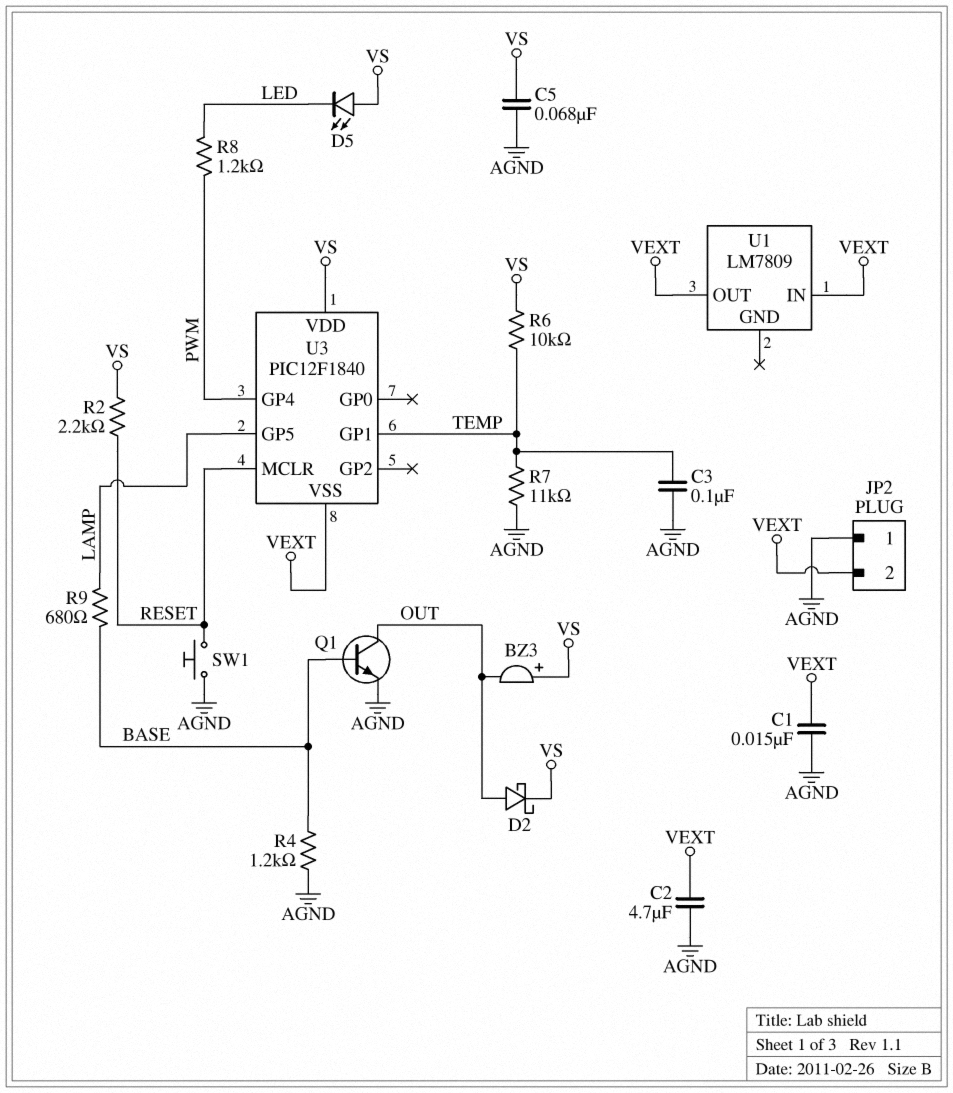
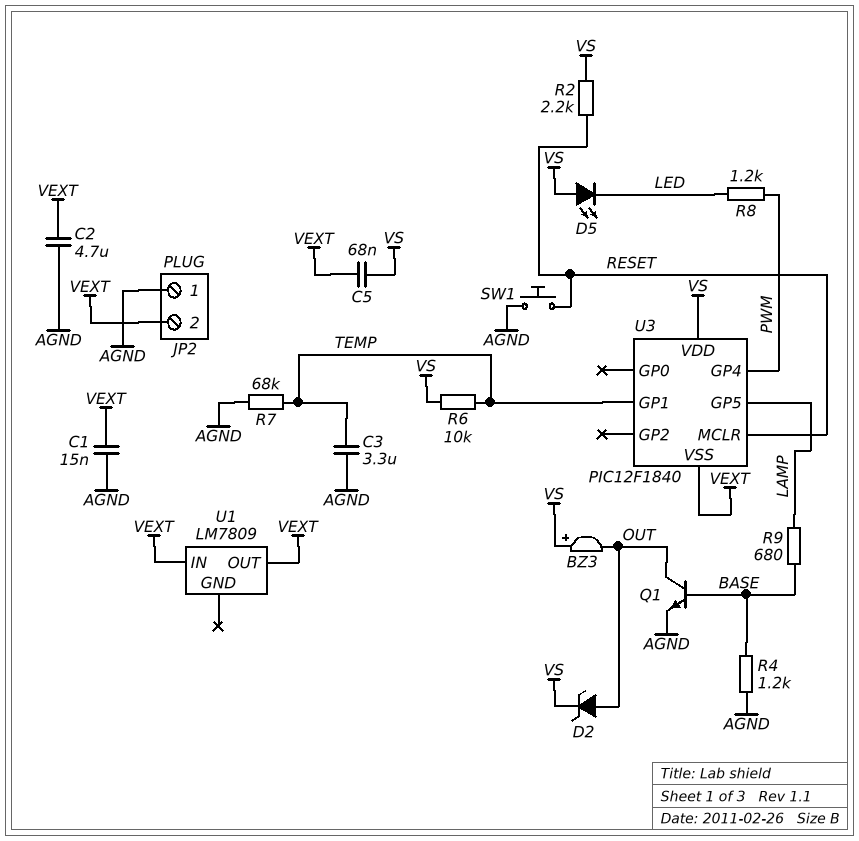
C3: 100nF (AGND, TEMP) -> 3.3uF (AGND, TEMP)
C5: 68nF (AGND, VS) -> 68nF (VEXT, VS)
D2: schottky (A OUT, K VS) -> zener (A OUT, K VS)
R7: 11k (AGND, TEMP) -> 68k (AGND, TEMP)

